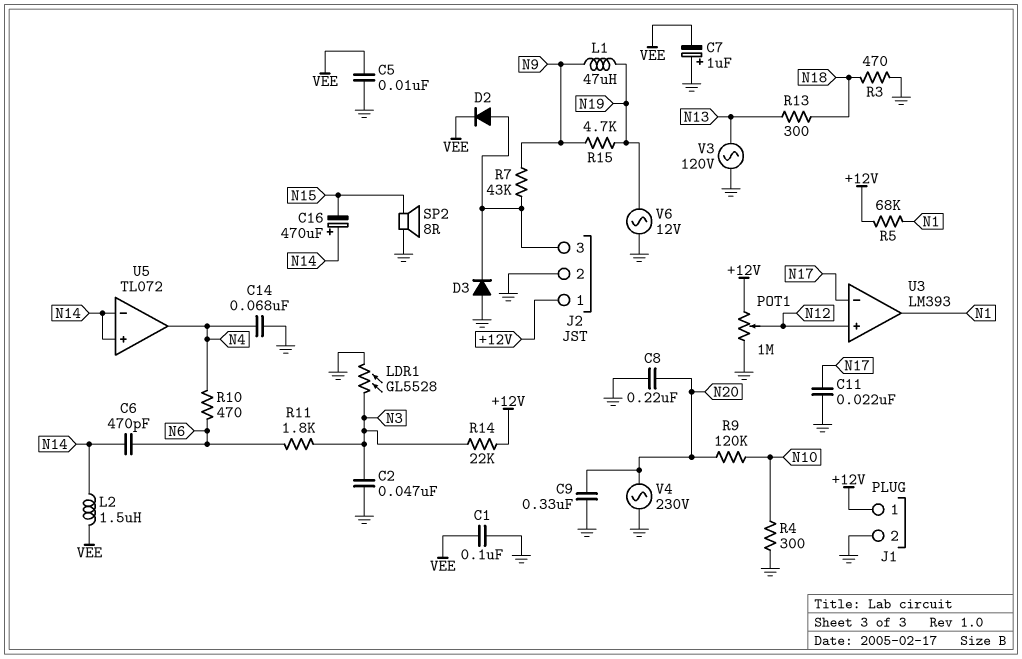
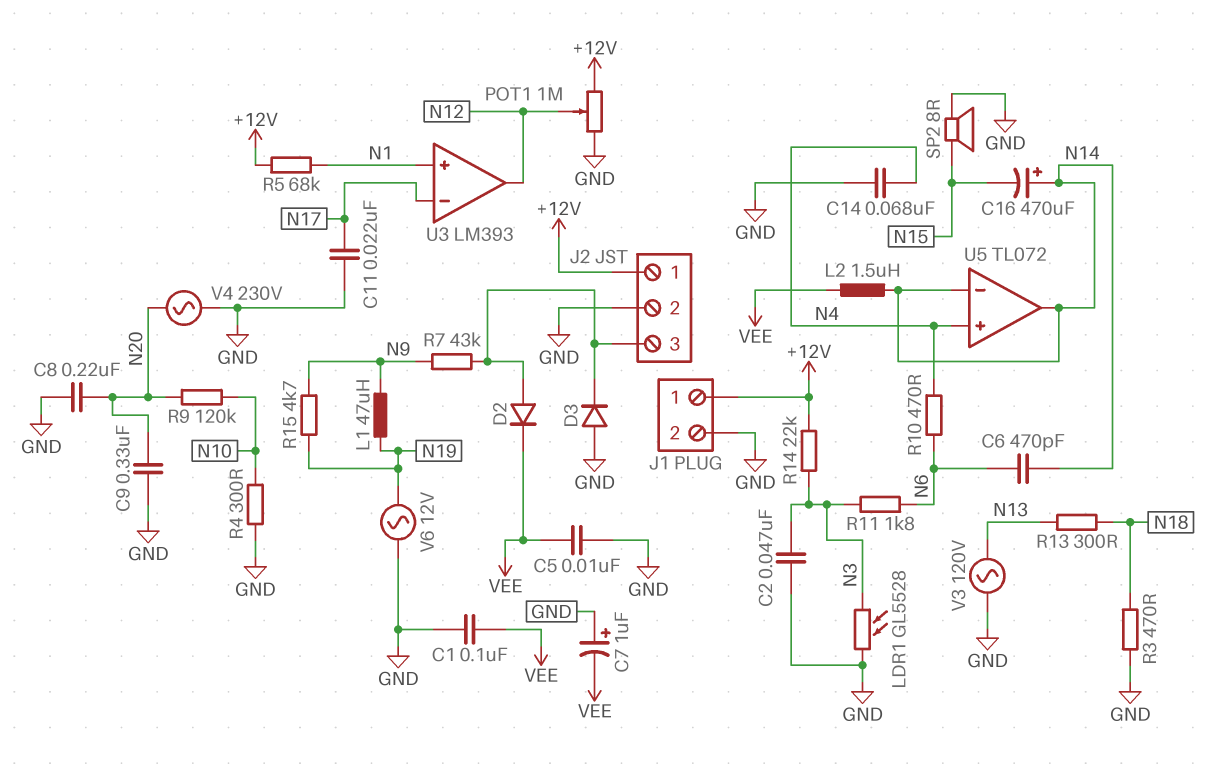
U3 pin in+: N12 -> N1
U3 pin out: N1 -> N12
U5 pin in+: N14 -> N4
U5 pin out: N4 -> N14

